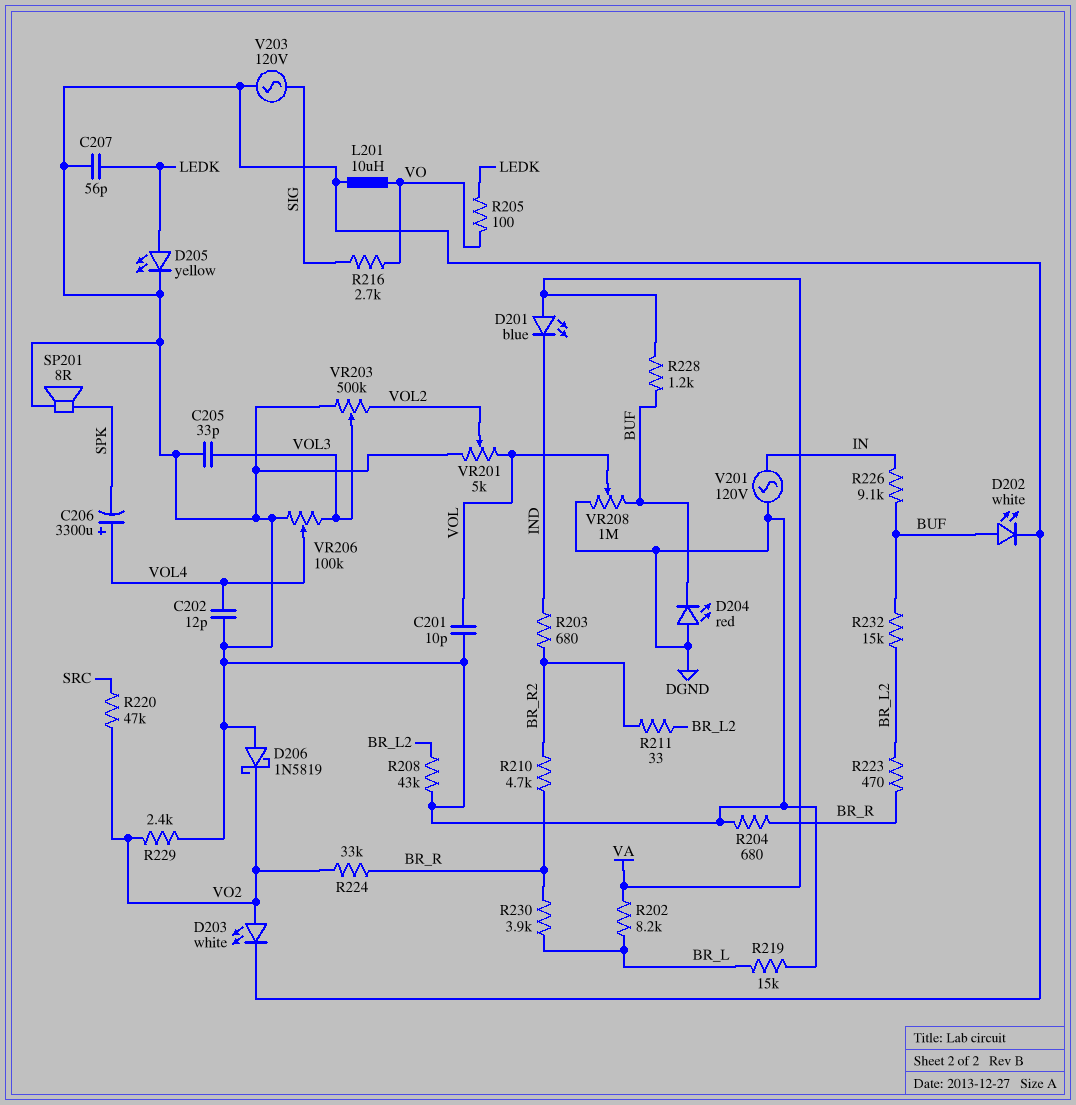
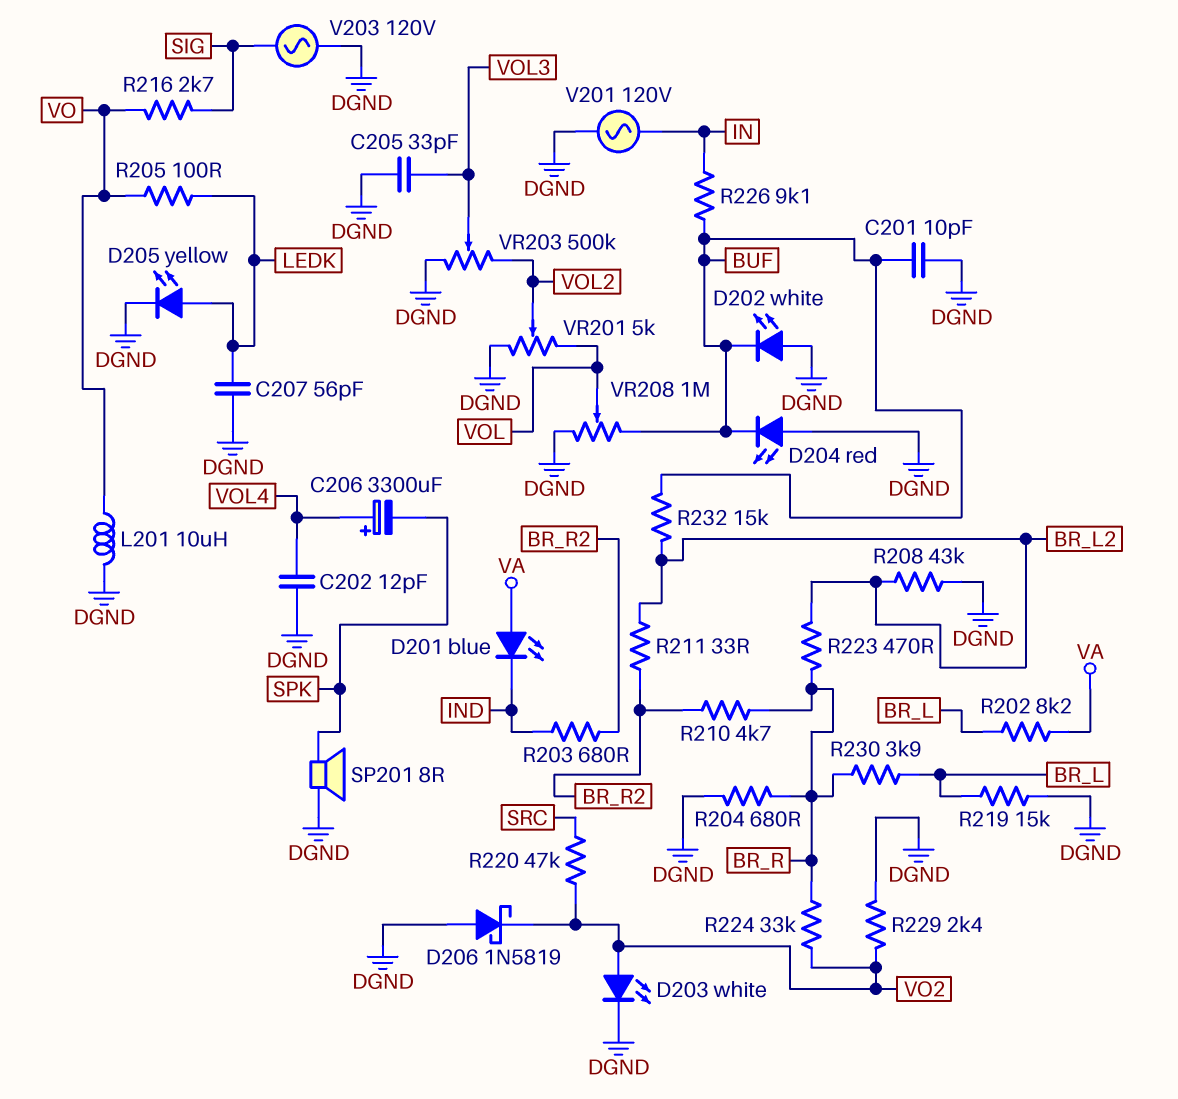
C201: 10pF (DGND, VOL) -> 10pF (BUF, DGND)
D202: LED white (A BUF, K DGND) -> LED white (A DGND, K BUF)
R228: 1.2k (BUF, VA) -> none
VR206: 100k (DGND, VOL3, wiper VOL4) -> none

